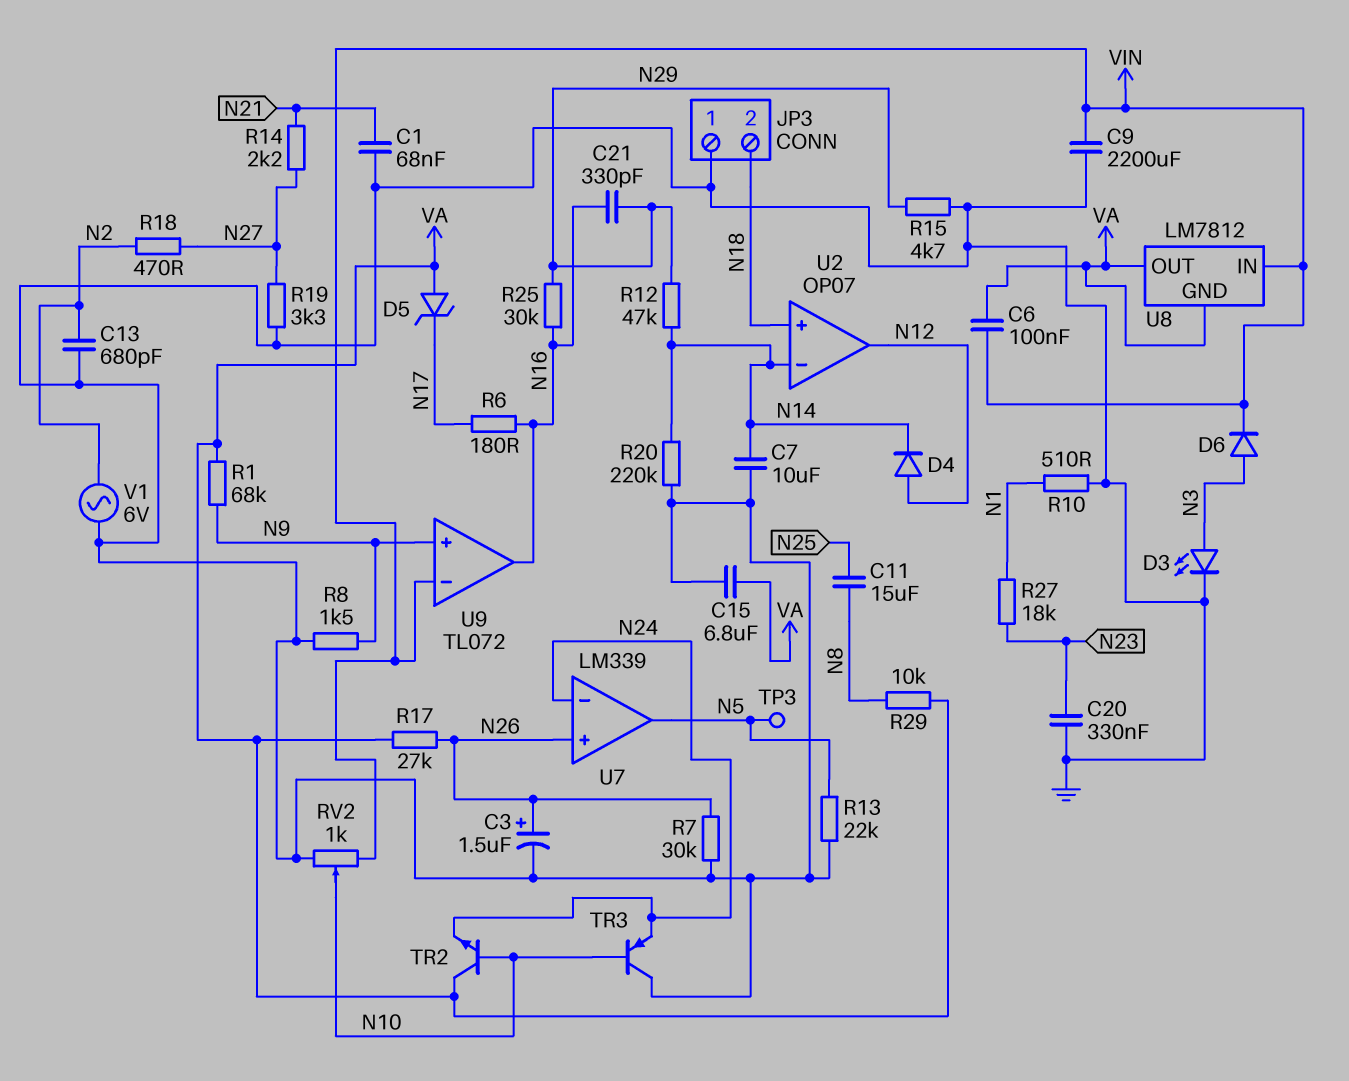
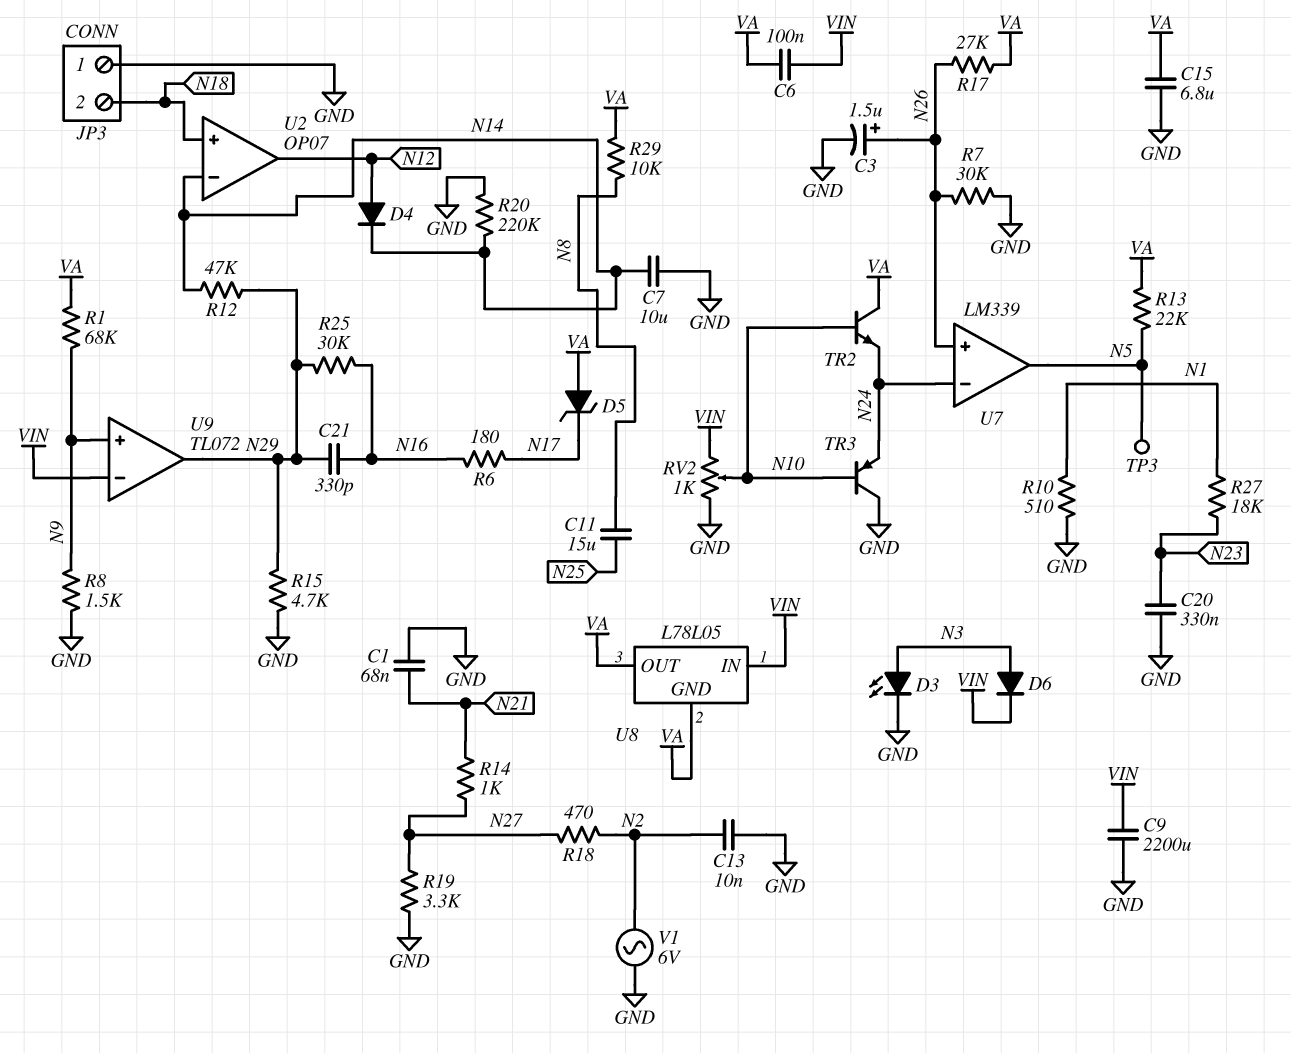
C13: 680pF (GND, N2) -> 10nF (GND, N2)
R13: 22k (GND, N5) -> 22k (N5, VA)
R14: 2.2k (N21, N27) -> 1k (N21, N27)
U8: LM7812 -> L78L05
U9 pin out: N16 -> N29

